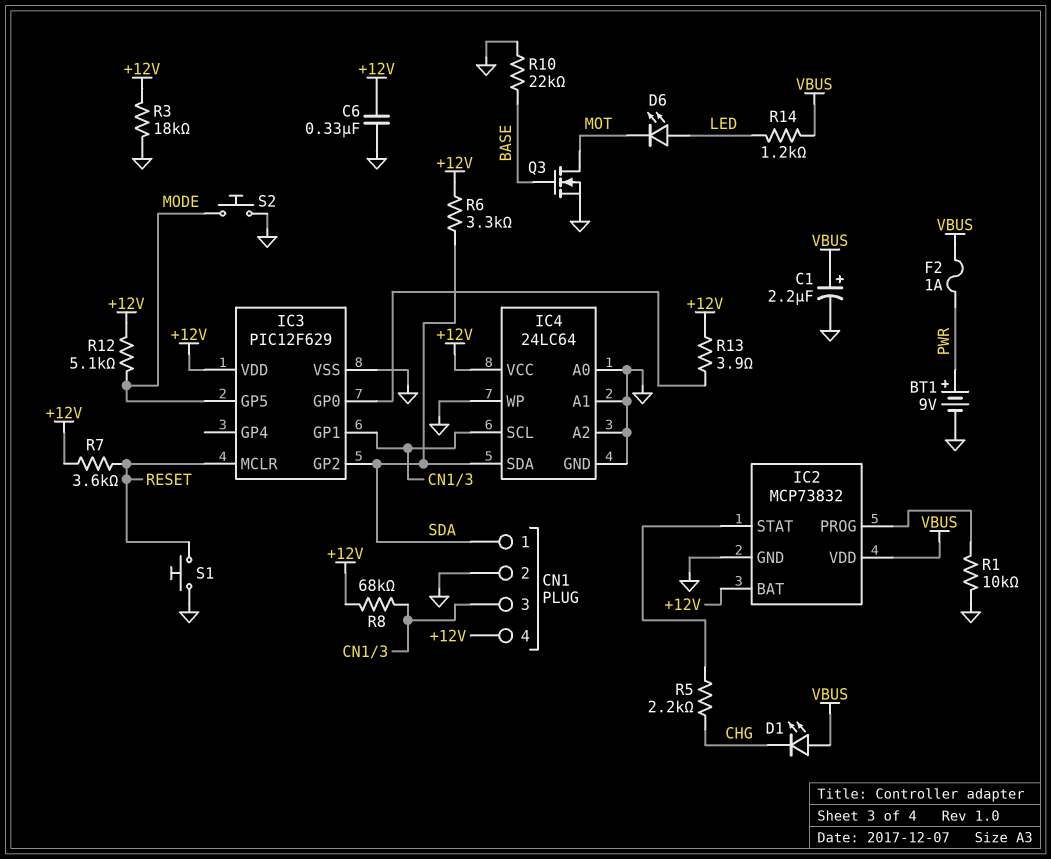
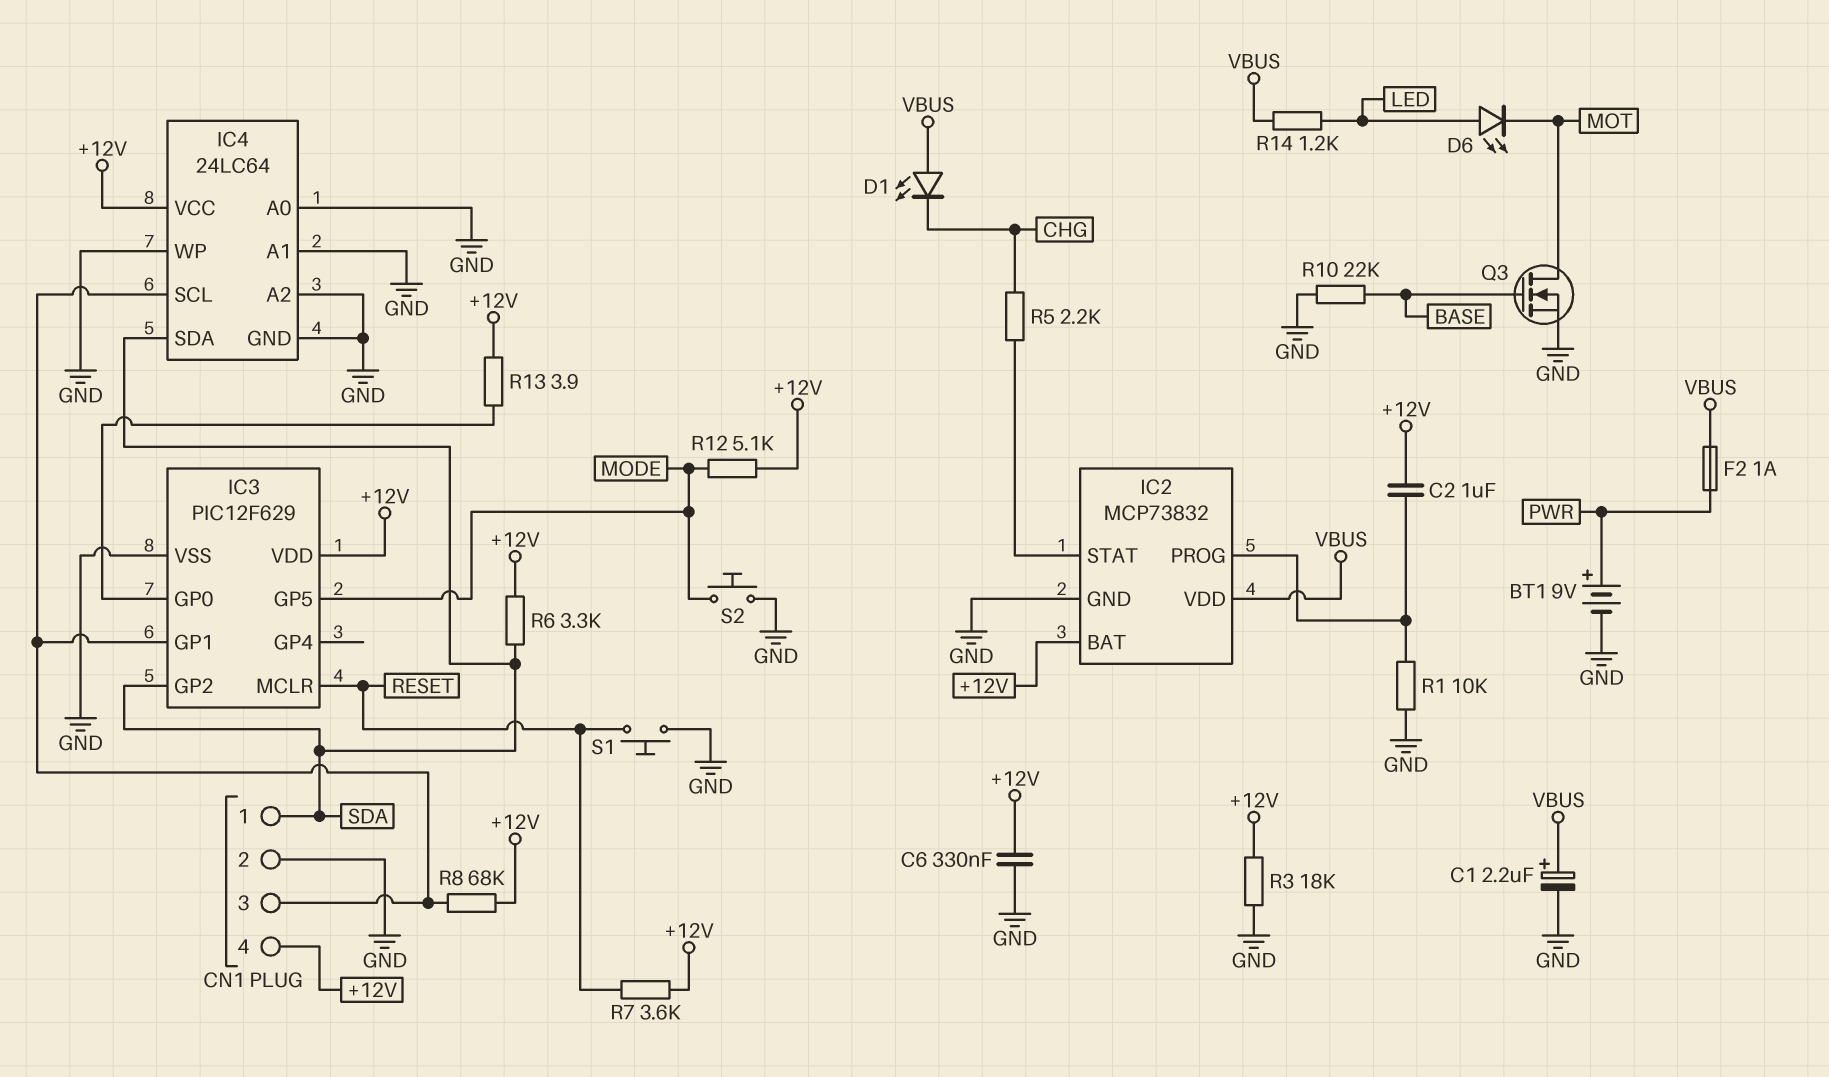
C2: none -> 1uF (+12V, IC2/PROG)

